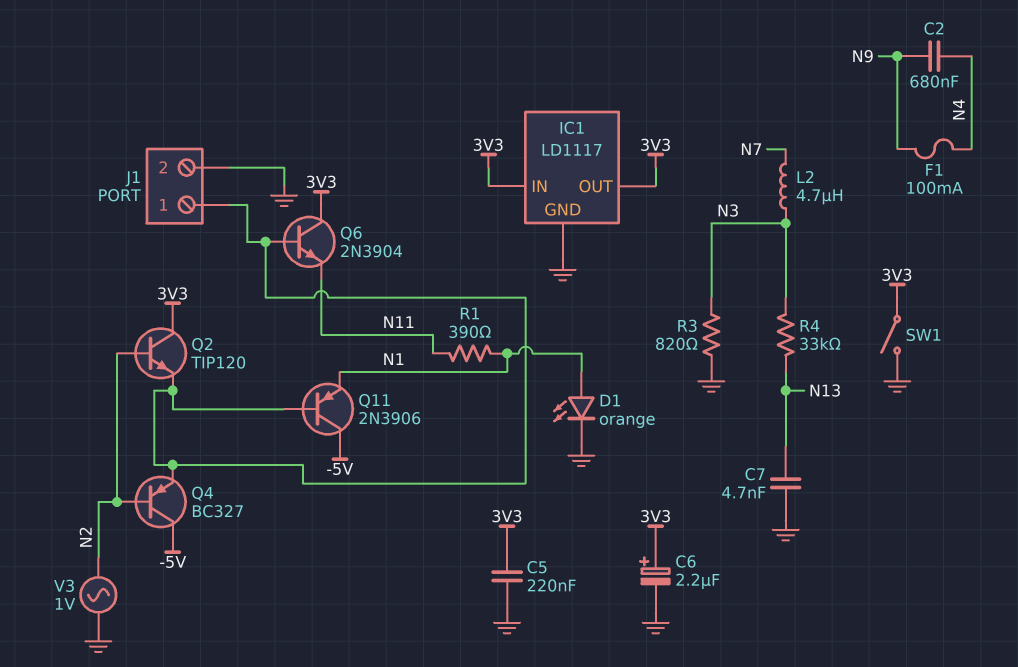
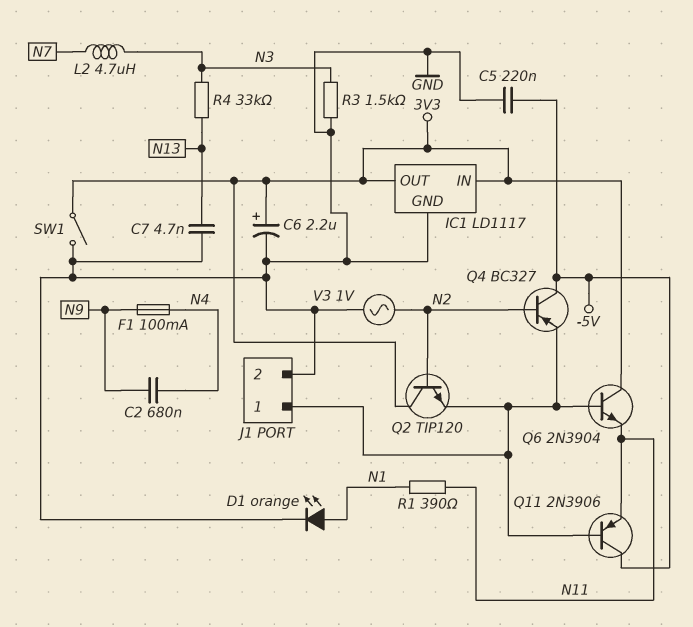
C5: 220nF (3V3, GND) -> 220nF (-5V, GND)
Q11: PNP 2N3906 (B J1/1, C -5V, E N1) -> PNP 2N3906 (B J1/1, C -5V, E N11)
R3: 820 (GND, N3) -> 1.5k (GND, N3)

